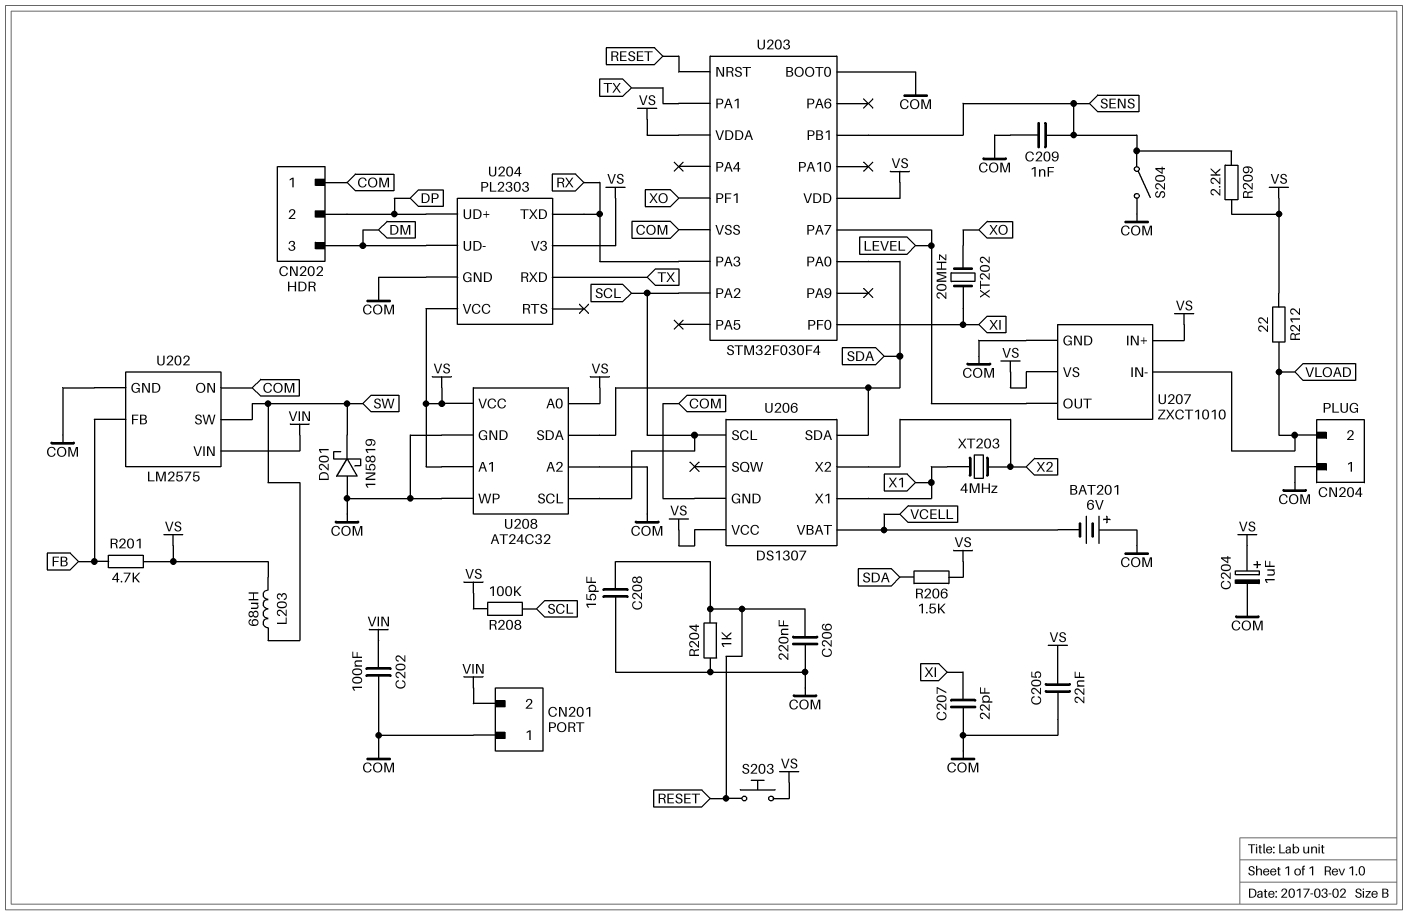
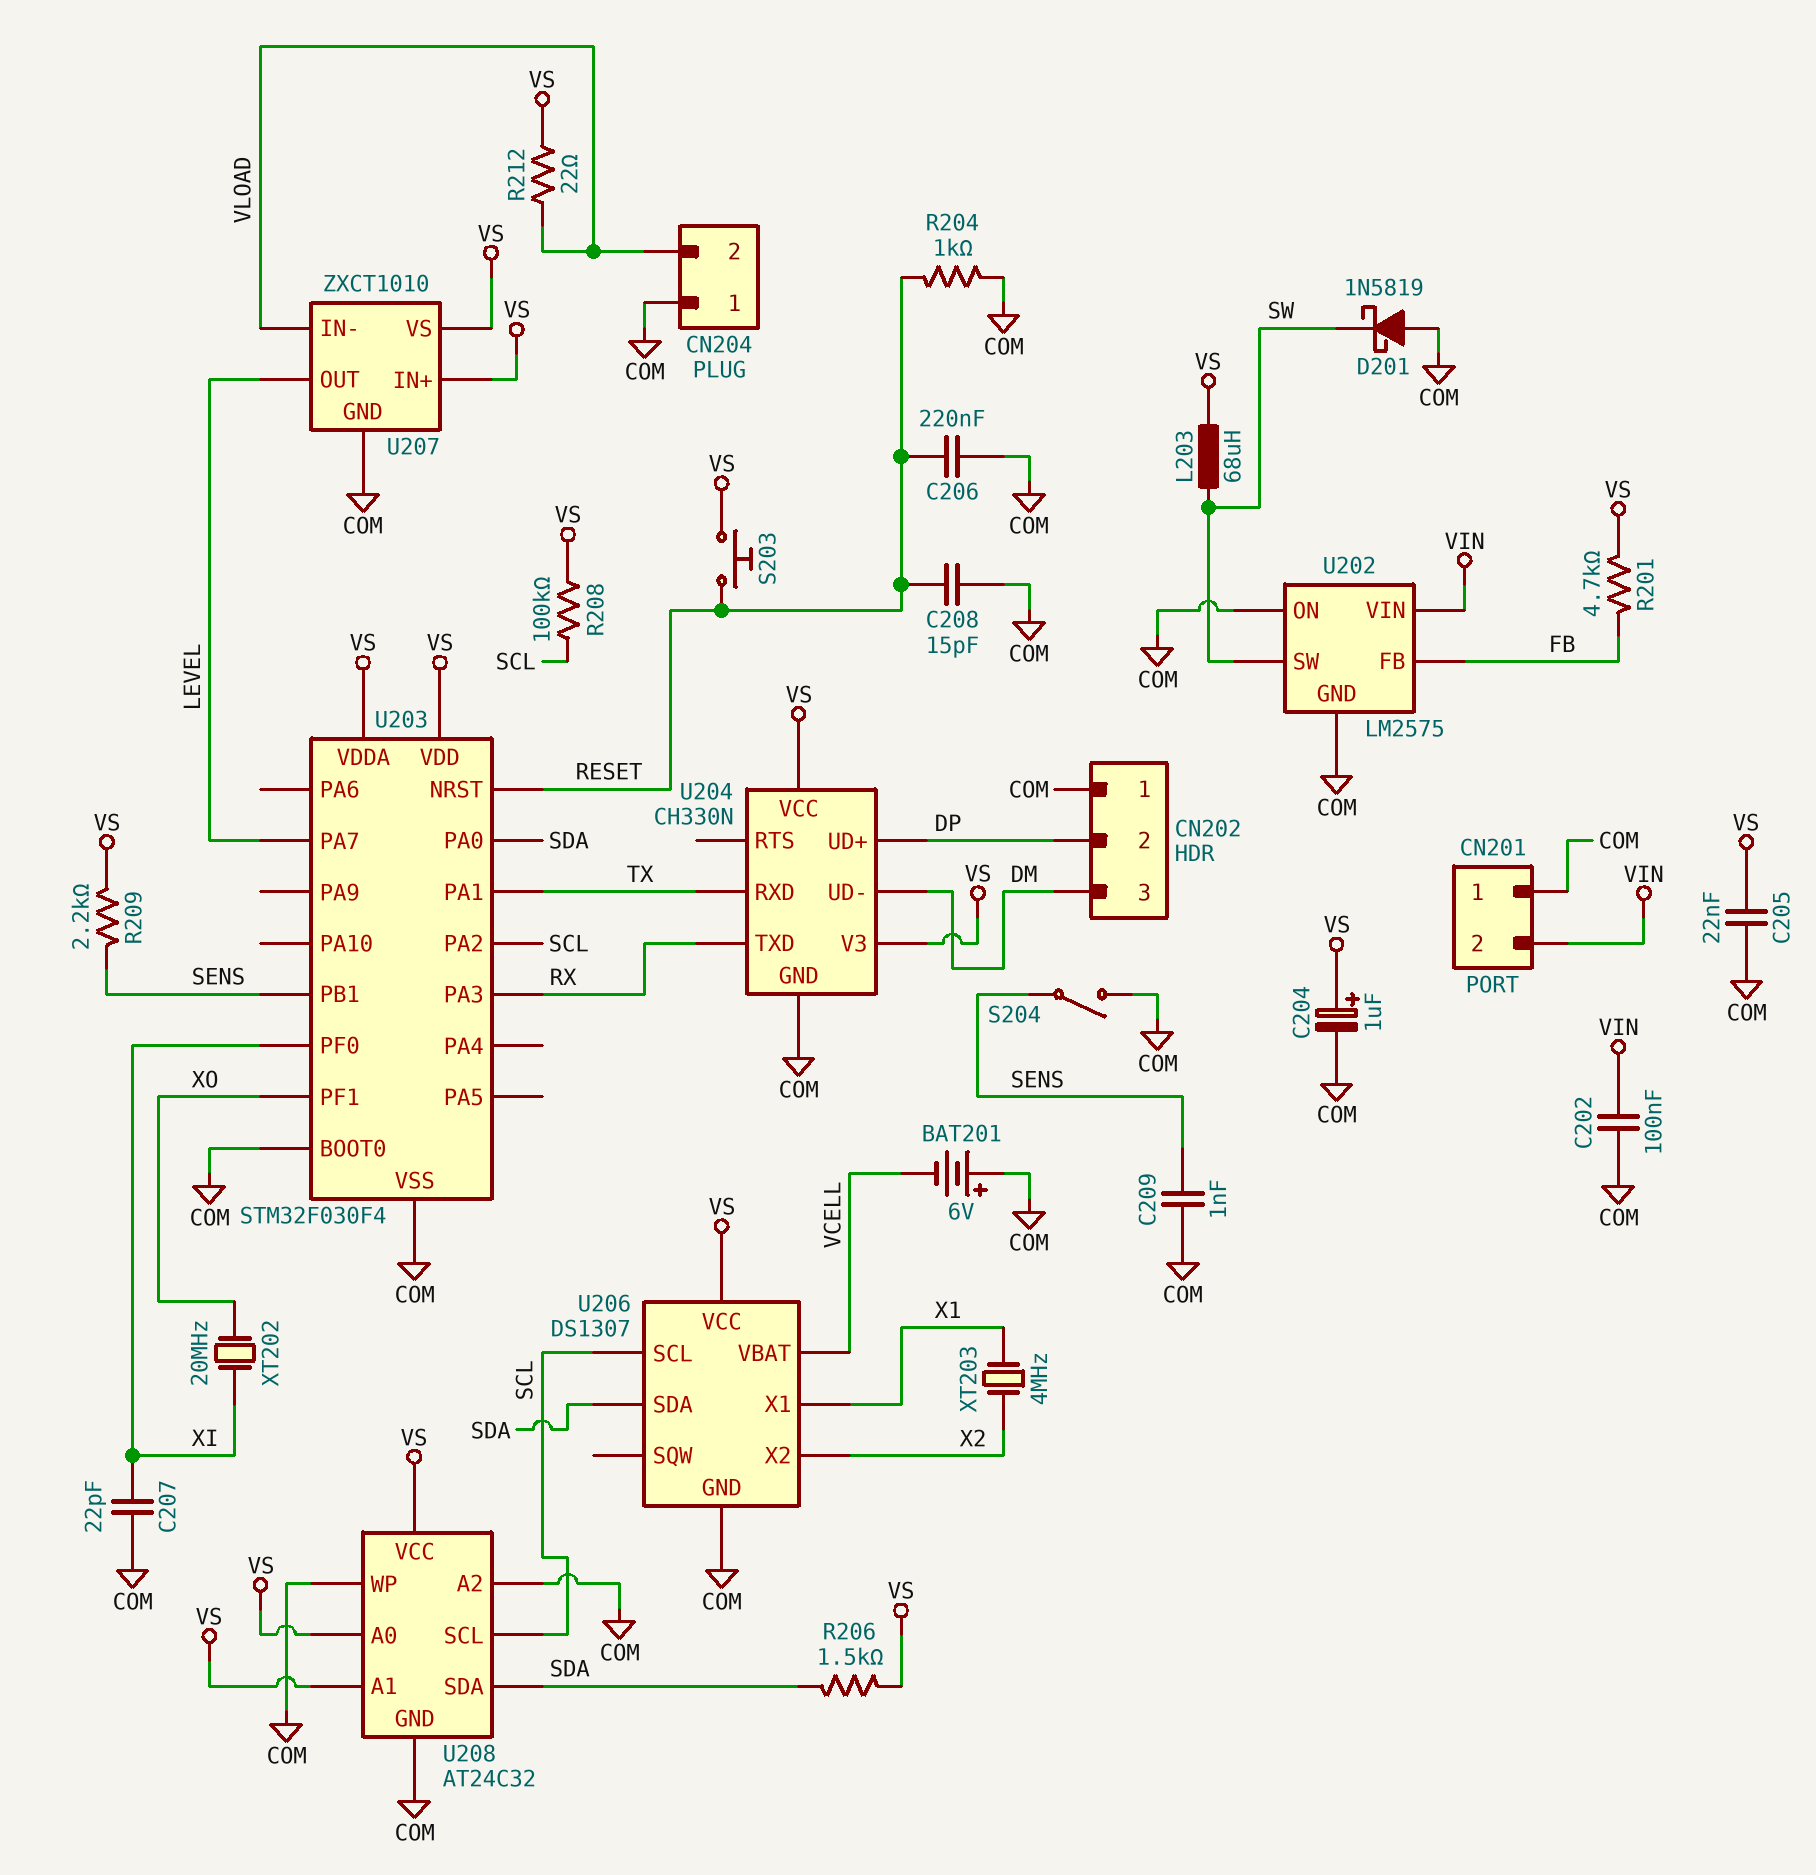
U204: PL2303 -> CH330N

